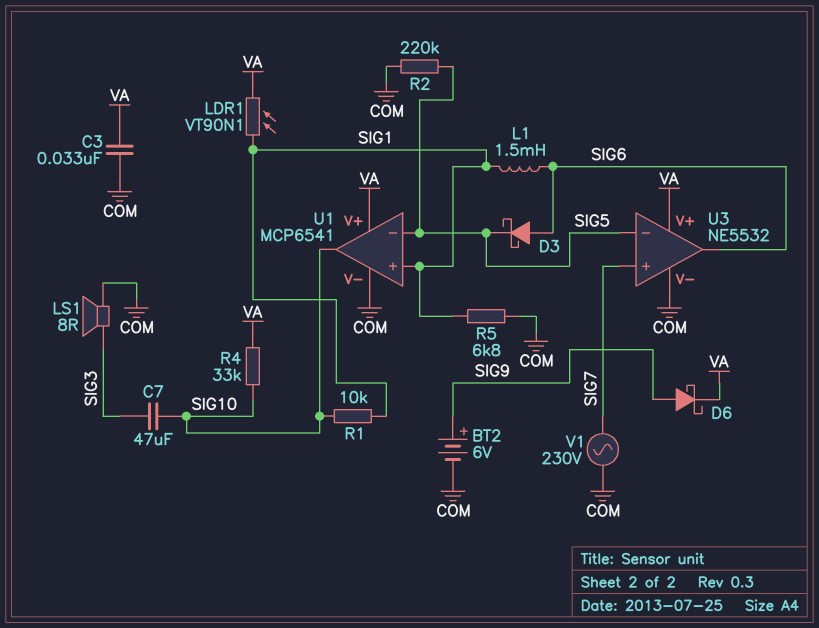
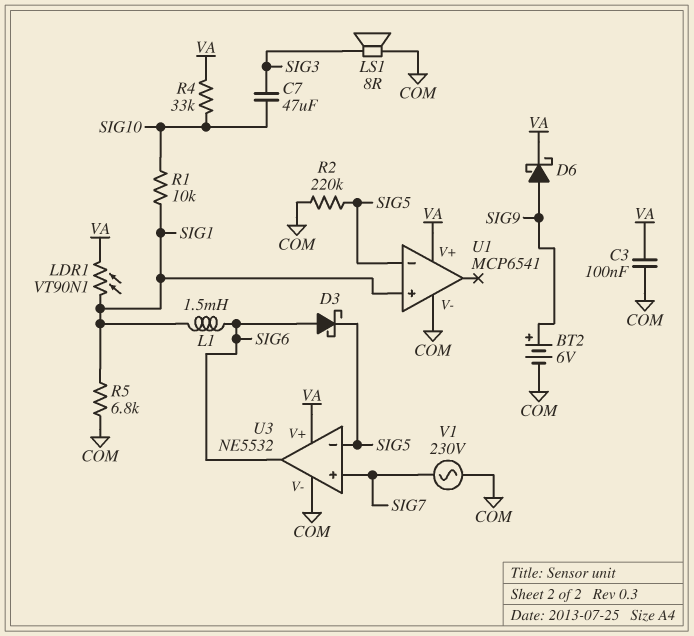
C3: 33nF (COM, VA) -> 100nF (COM, VA)
U1 pin out: SIG10 -> none

